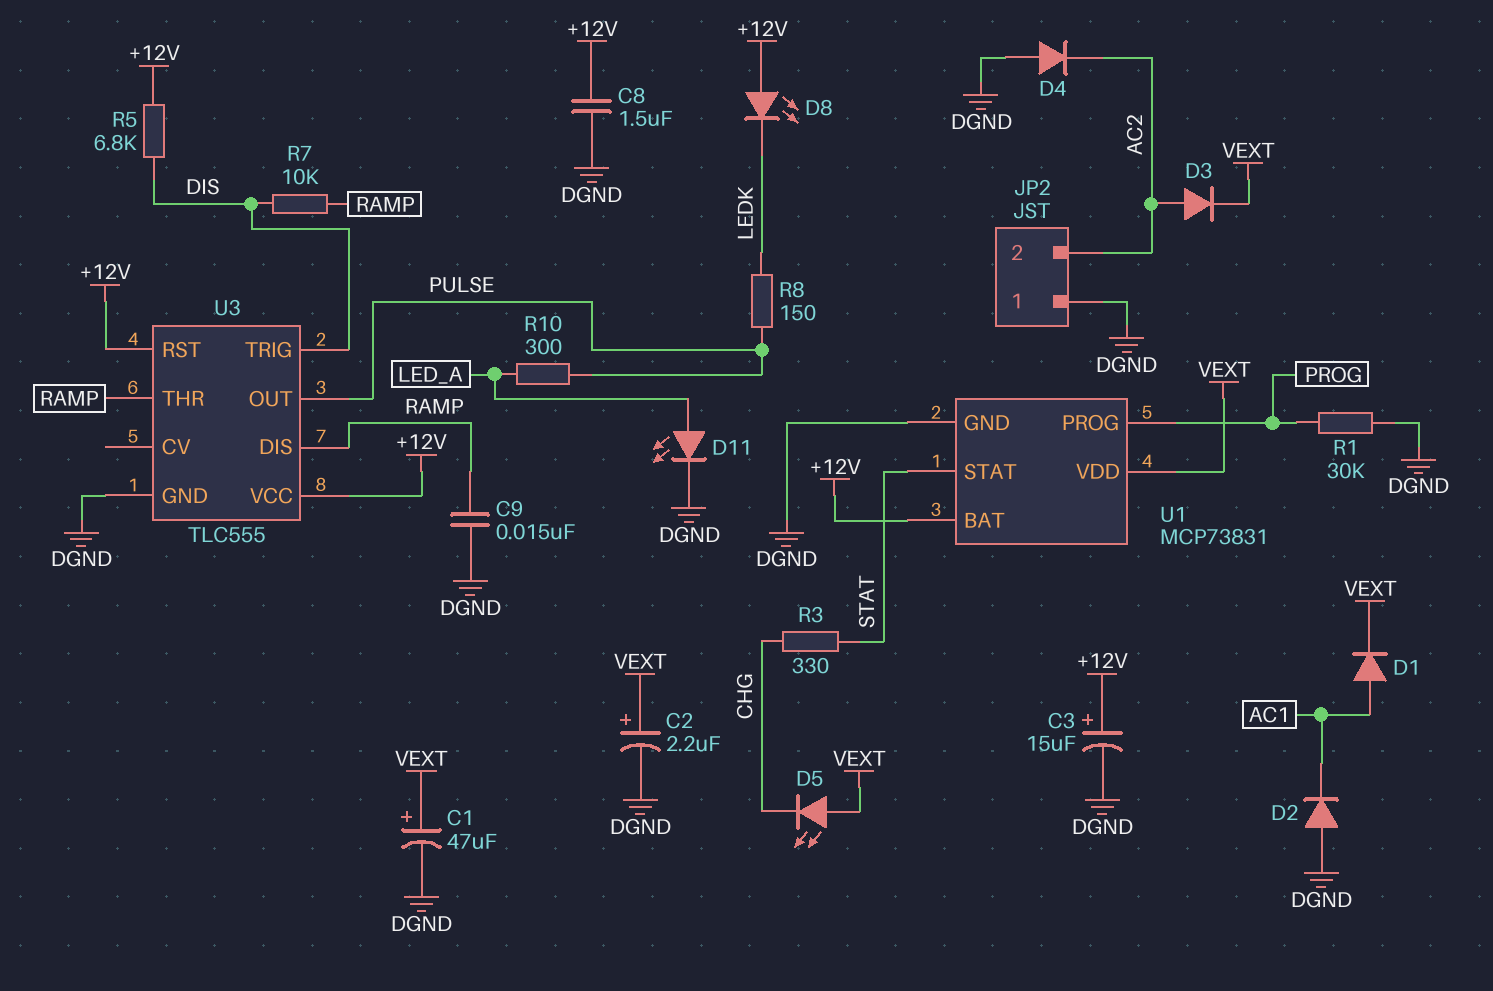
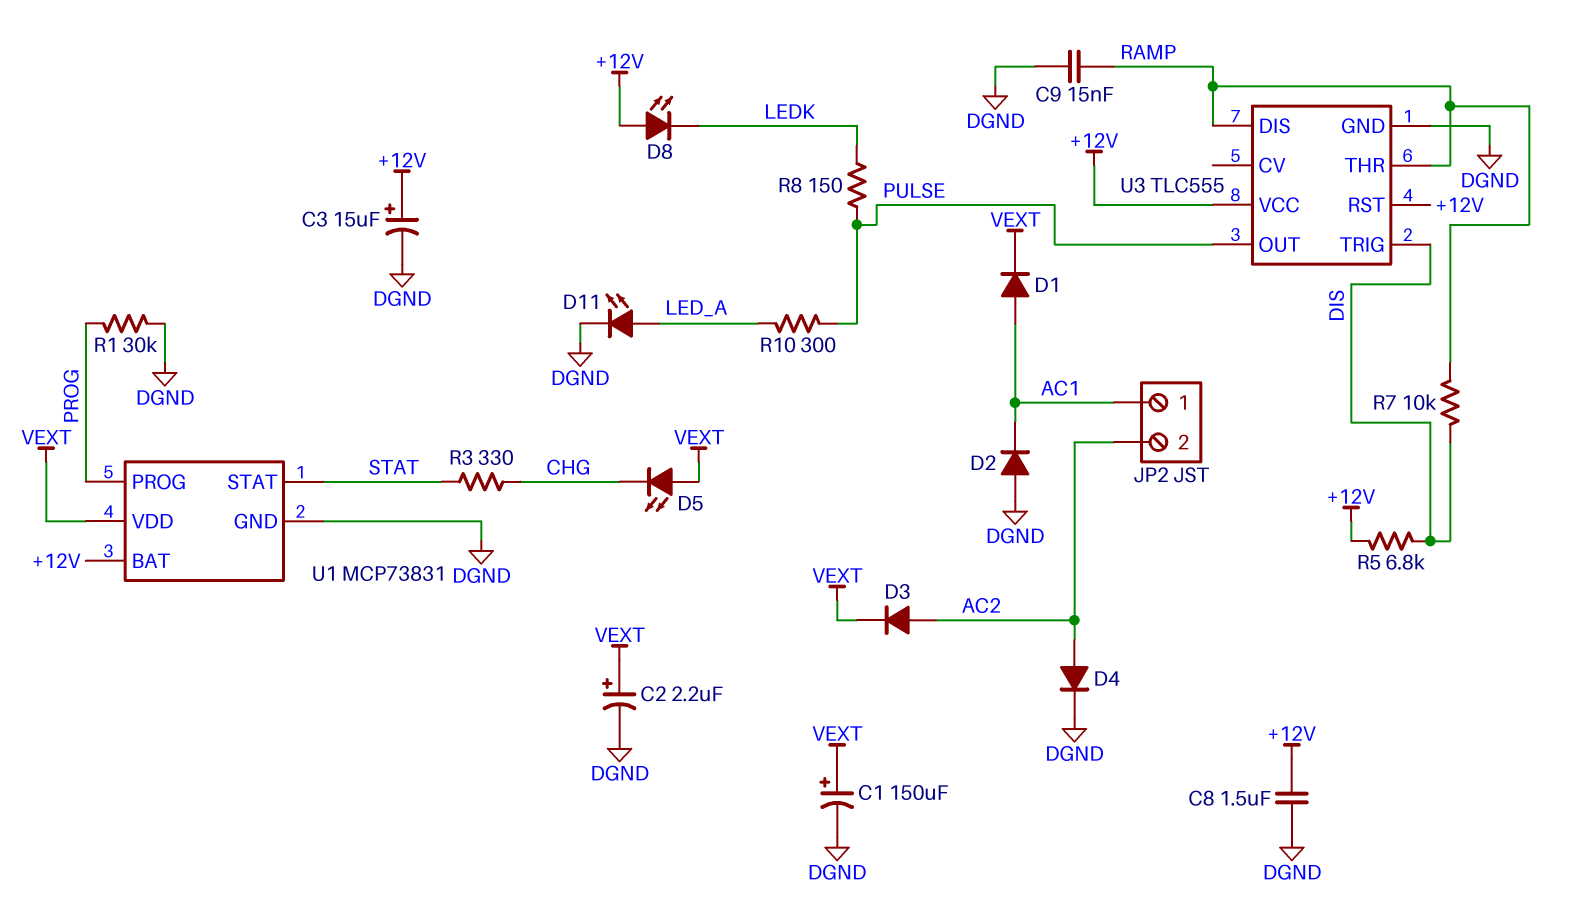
C1: 47uF (plus VEXT, minus DGND) -> 150uF (plus VEXT, minus DGND)
D4: diode (A DGND, K AC2) -> diode (A AC2, K DGND)
JP2 pin 1: DGND -> AC1

